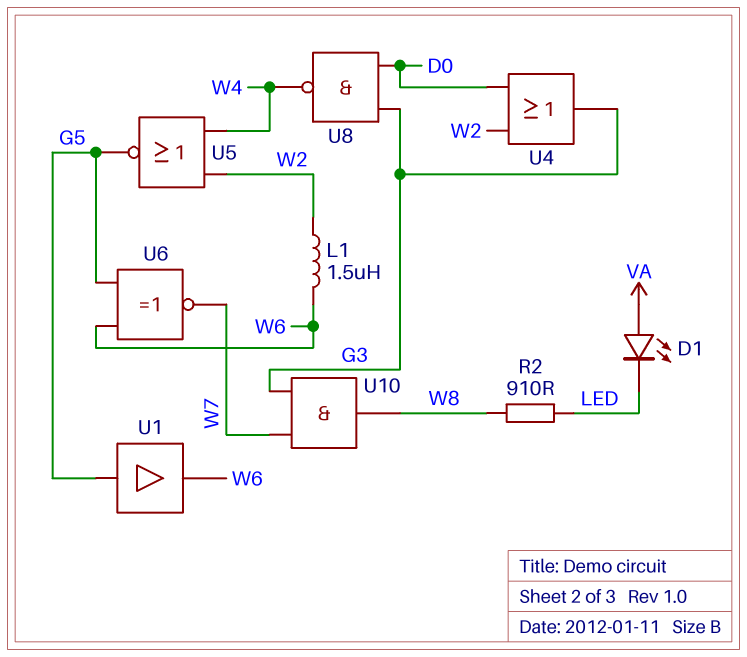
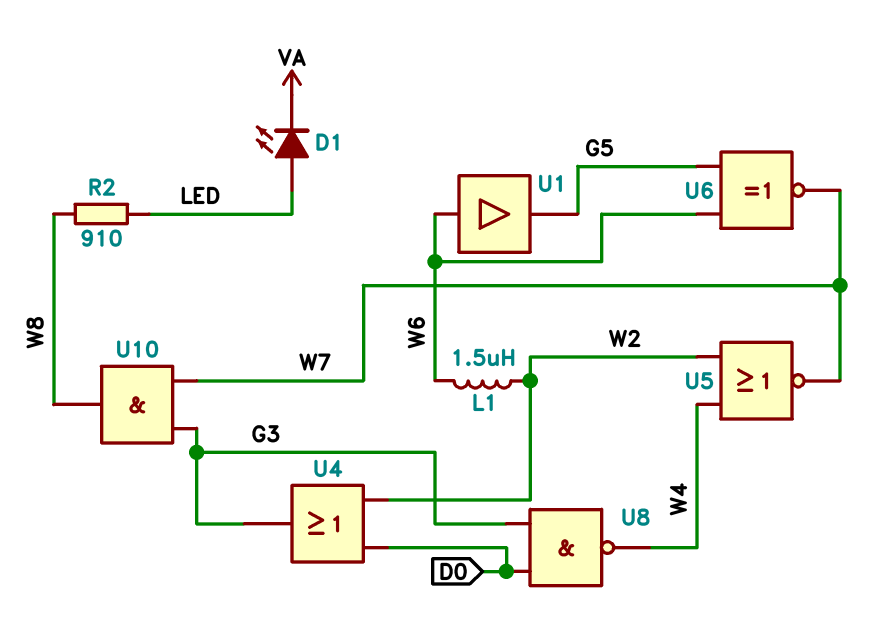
D1: LED (A VA, K LED) -> LED (A LED, K VA)
U1: buffer (in G5, out W6) -> buffer (in W6, out G5)
U5: NOR (in W2, in W4, out G5) -> NOR (in W2, in W4, out W7)

